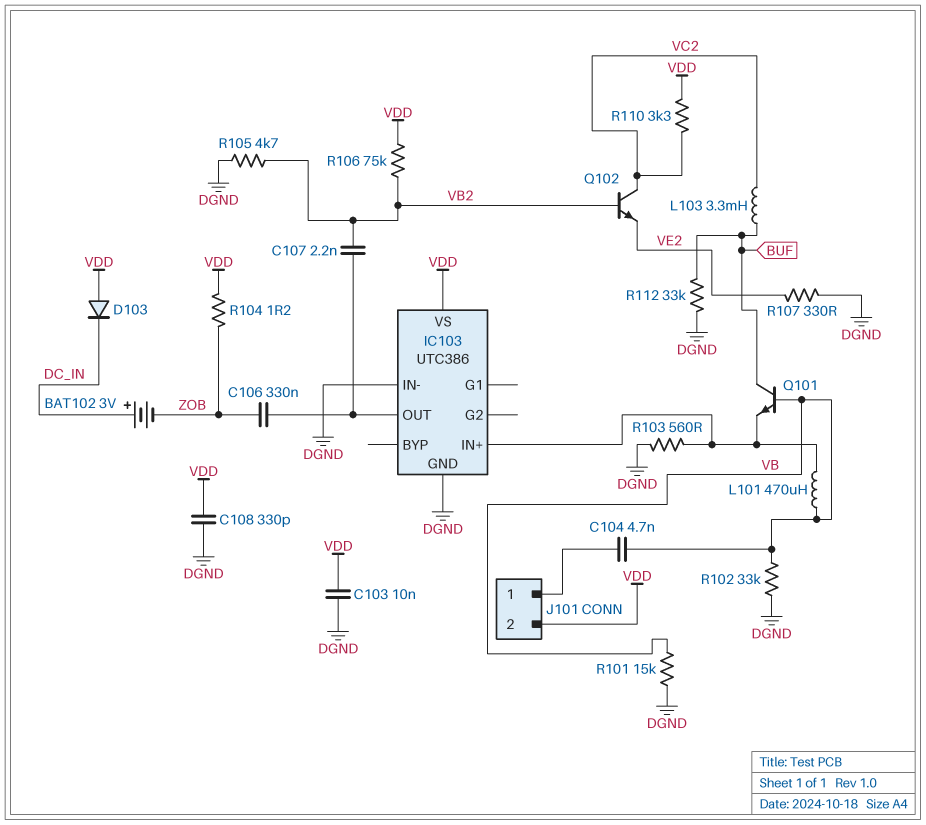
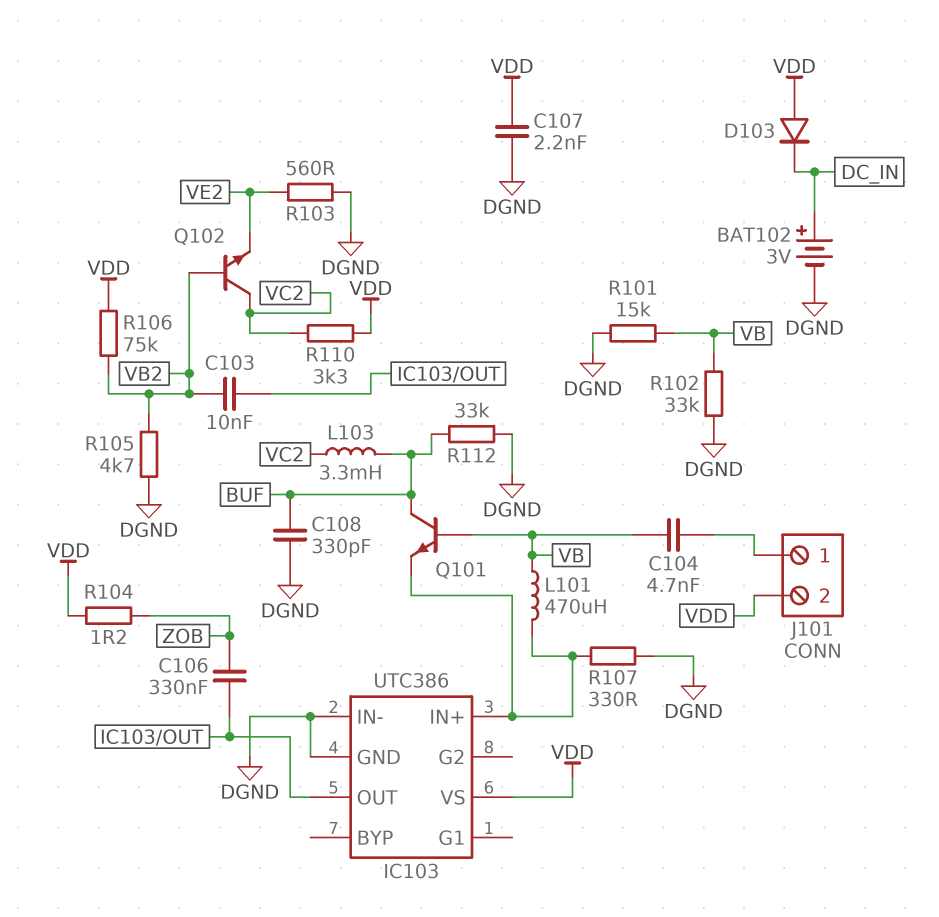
BAT102: 3V (plus DC_IN, minus ZOB) -> 3V (plus DC_IN, minus DGND)
C103: 10nF (DGND, VDD) -> 10nF (IC103/OUT, VB2)
C107: 2.2nF (IC103/OUT, VB2) -> 2.2nF (DGND, VDD)
C108: 330pF (DGND, VDD) -> 330pF (BUF, DGND)
R103: 560 (DGND, IC103/IN+) -> 560 (DGND, VE2)
R107: 330 (DGND, VE2) -> 330 (DGND, IC103/IN+)

